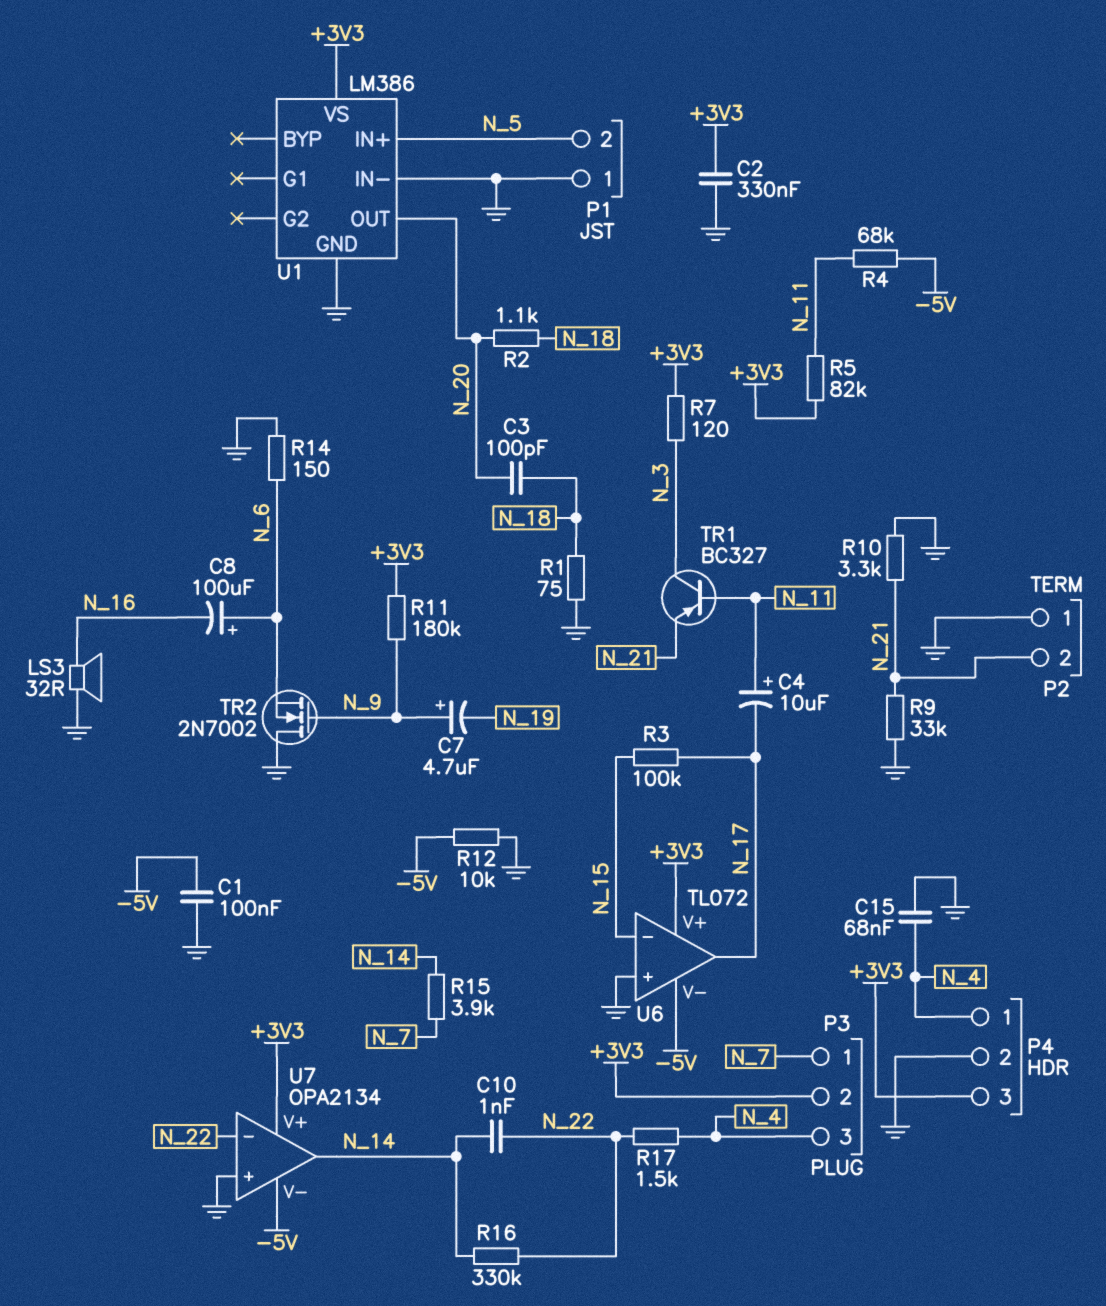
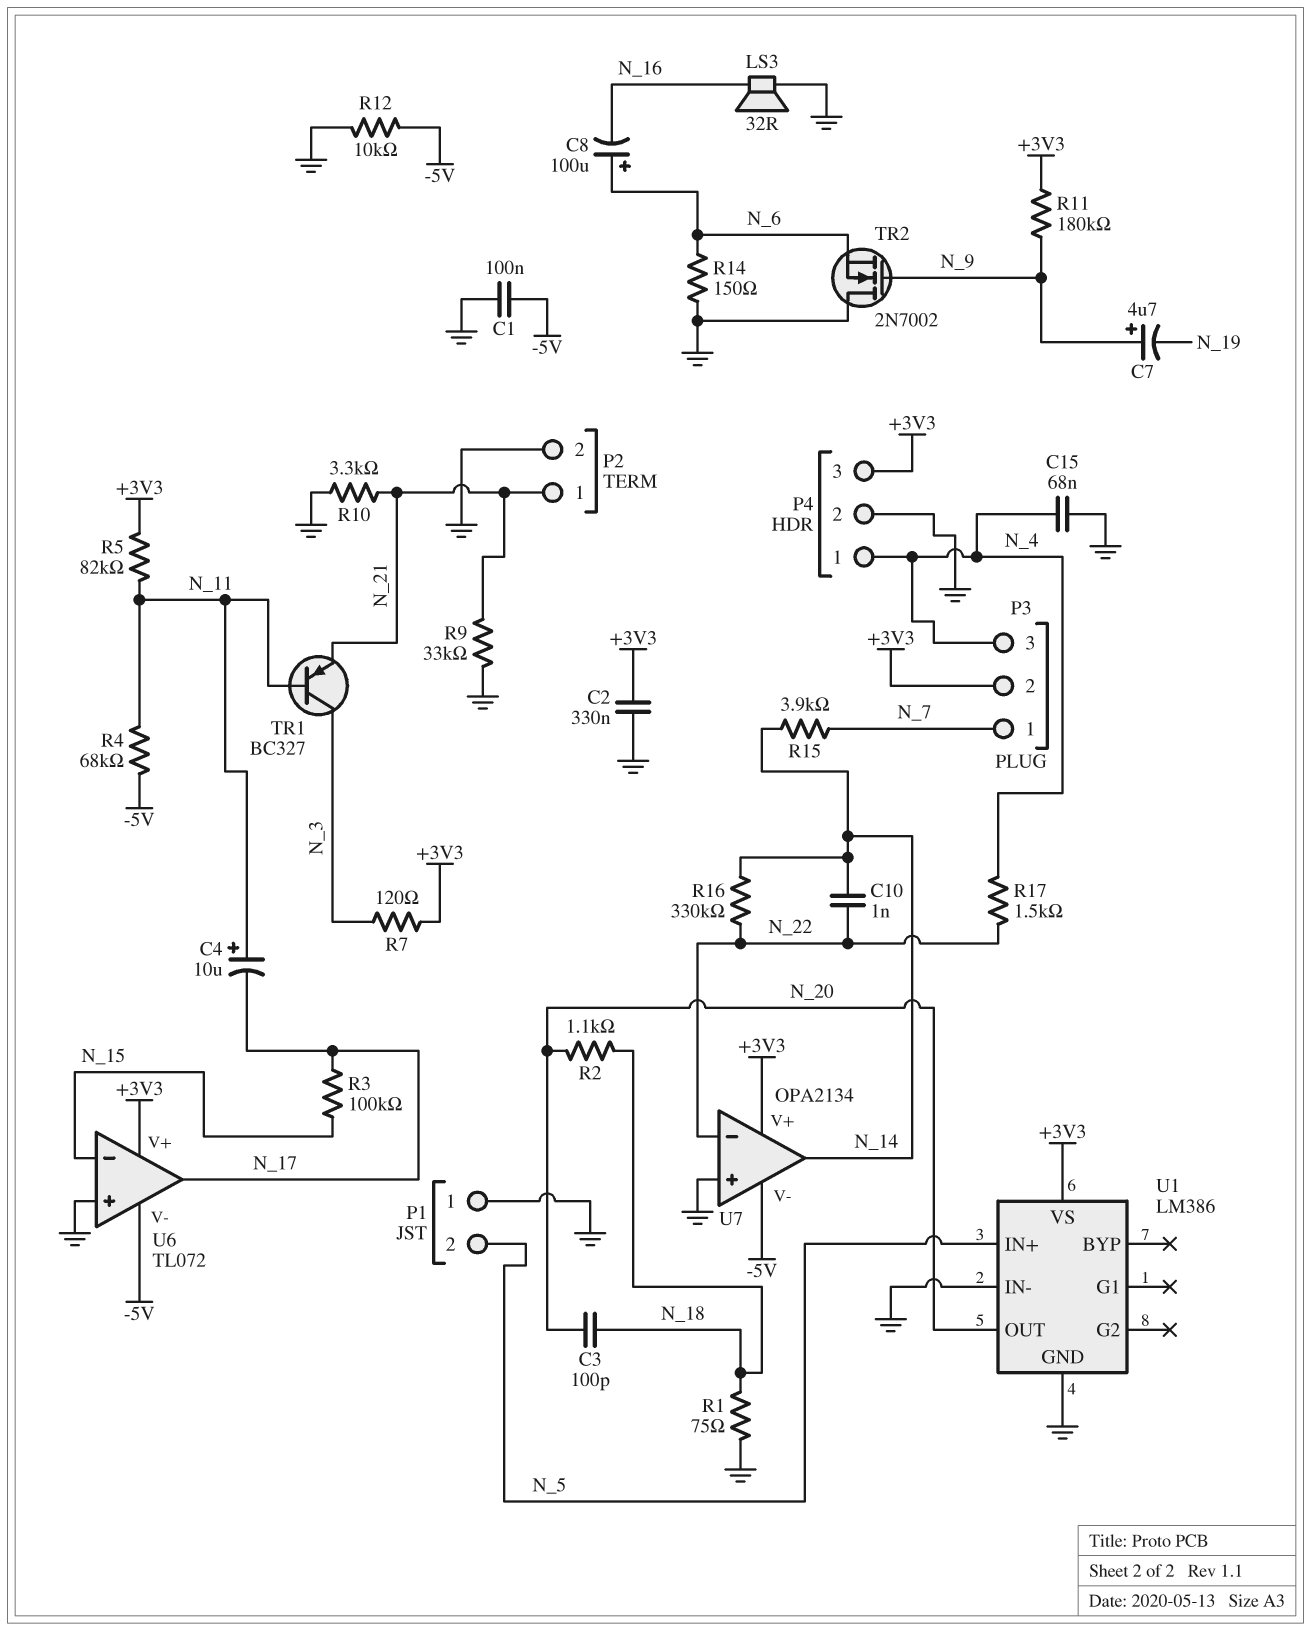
P2 pin 1: GND -> N_21
P2 pin 2: N_21 -> GND

